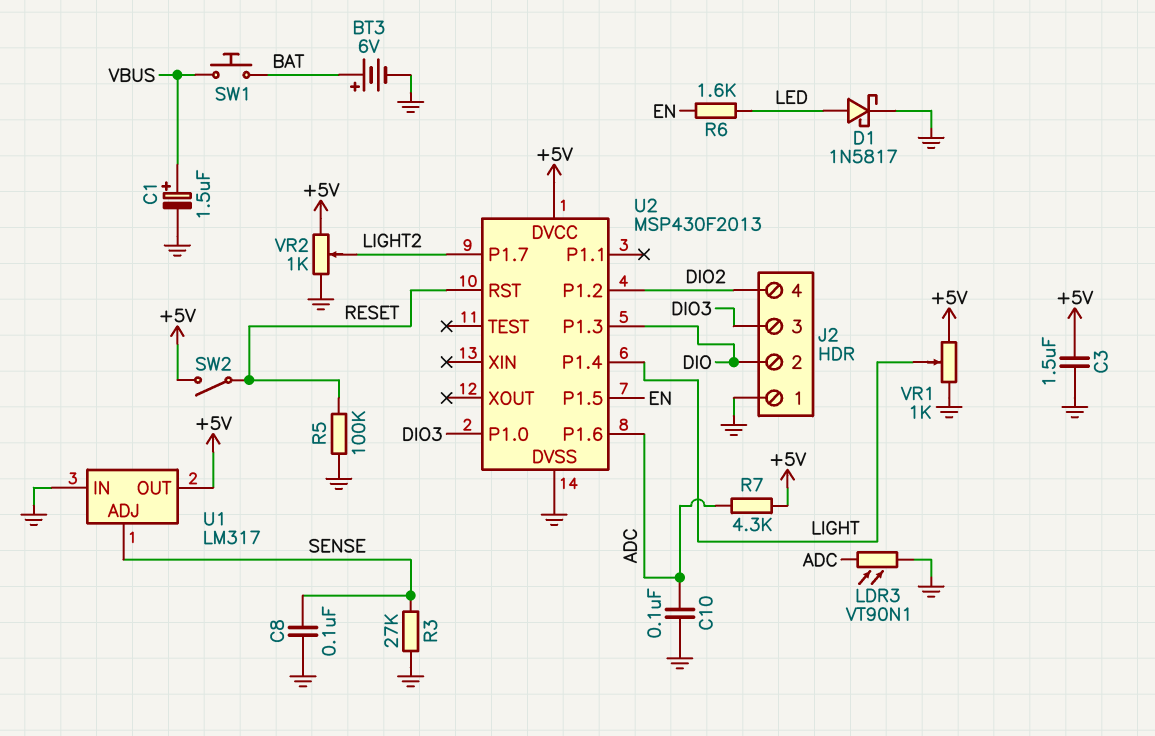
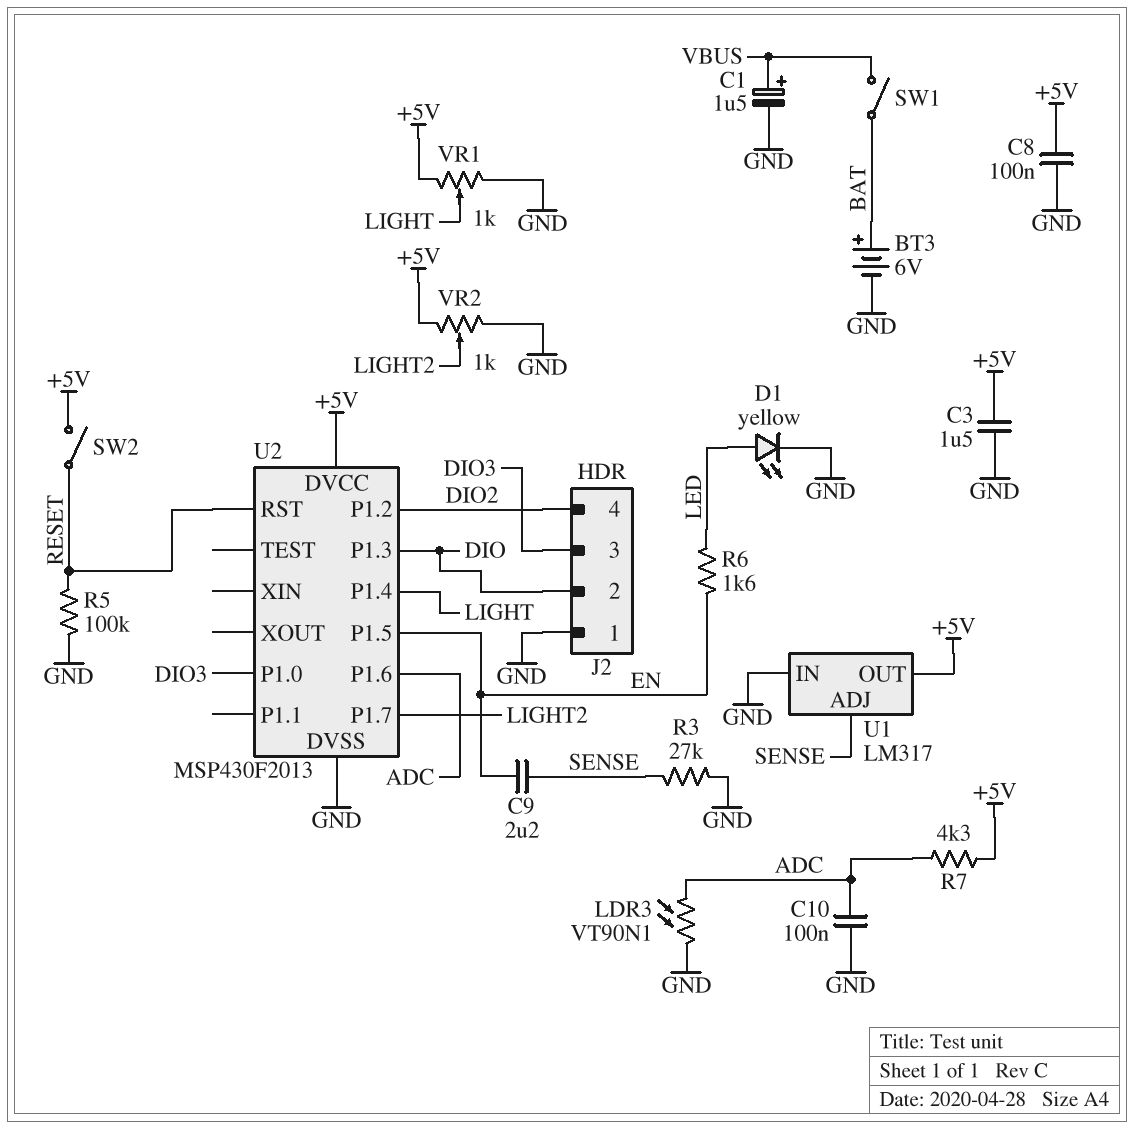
C8: 100nF (GND, SENSE) -> 100nF (+5V, GND)
C9: none -> 2.2uF (EN, SENSE)
D1: schottky 1N5817 (A LED, K GND) -> LED yellow (A LED, K GND)
SW1: button (BAT, VBUS) -> switch (BAT, VBUS)

